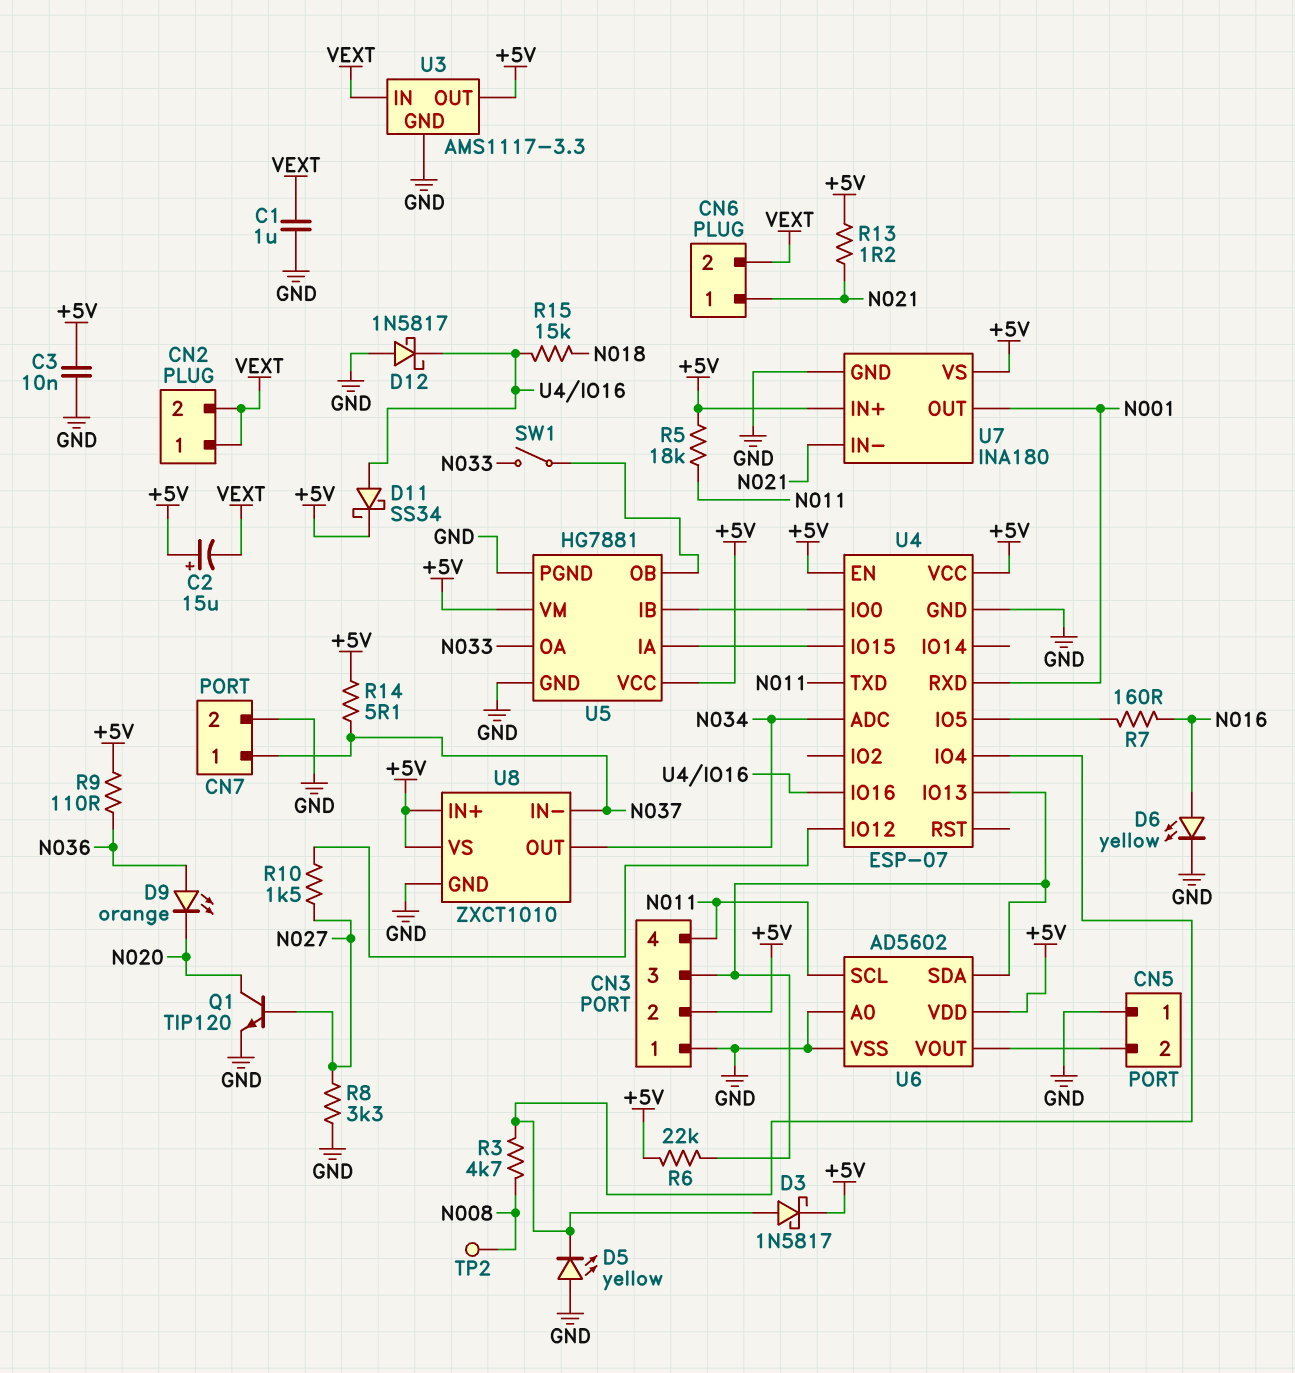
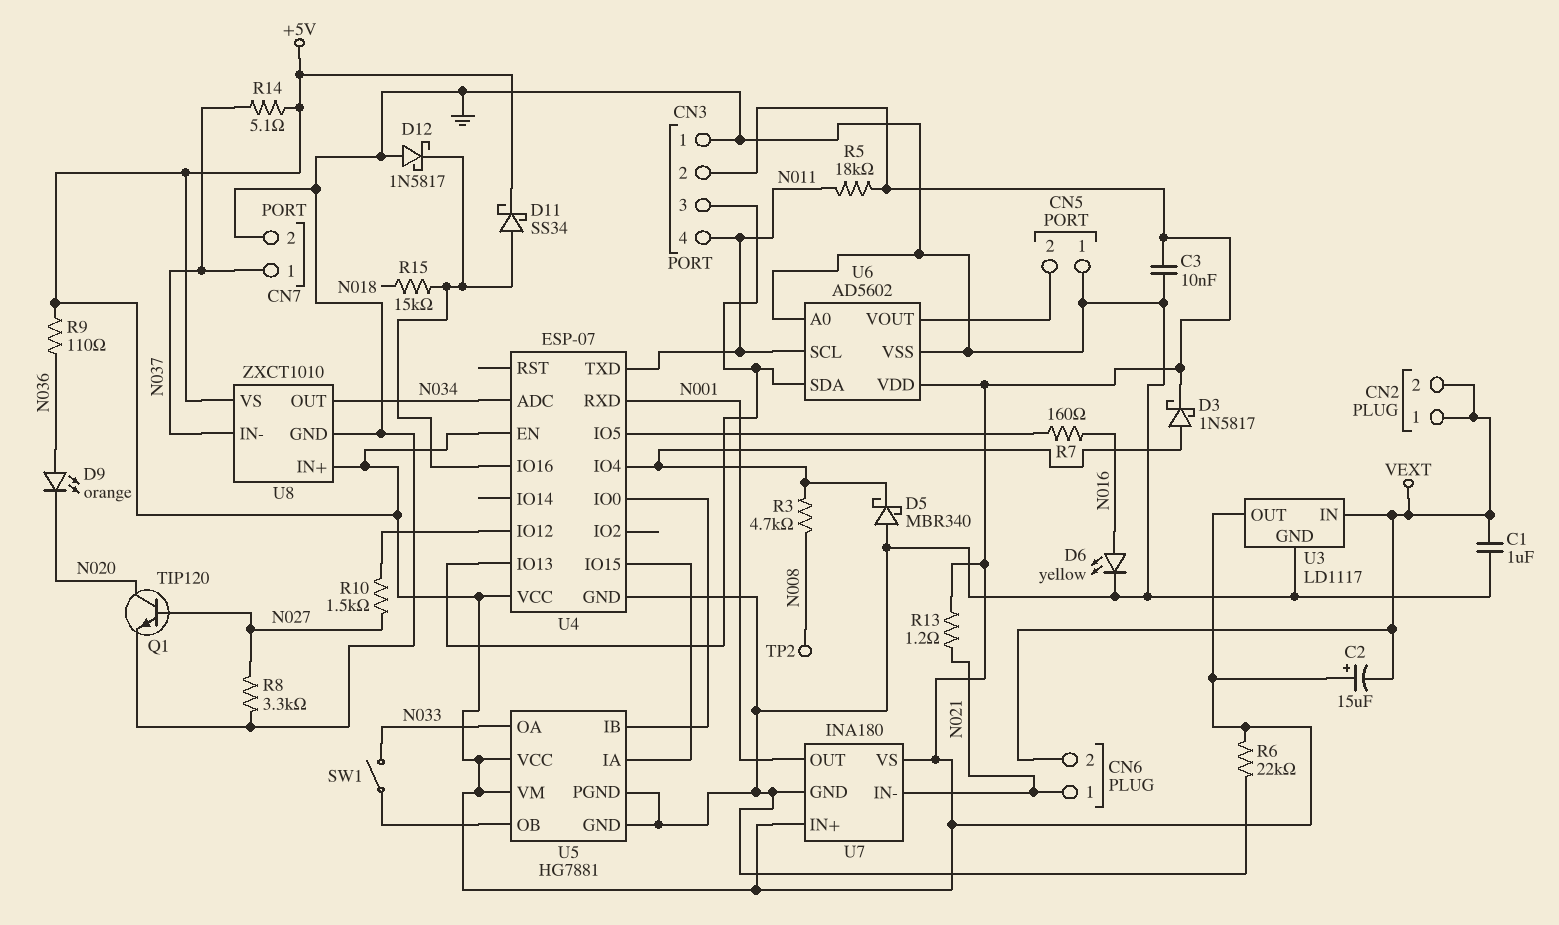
D5: LED yellow (A GND, K U4/IO4) -> schottky MBR340 (A GND, K U4/IO4)
R6: 22k (+5V, CN3/3) -> 22k (+5V, GND)
U3: AMS1117-3.3 -> LD1117

